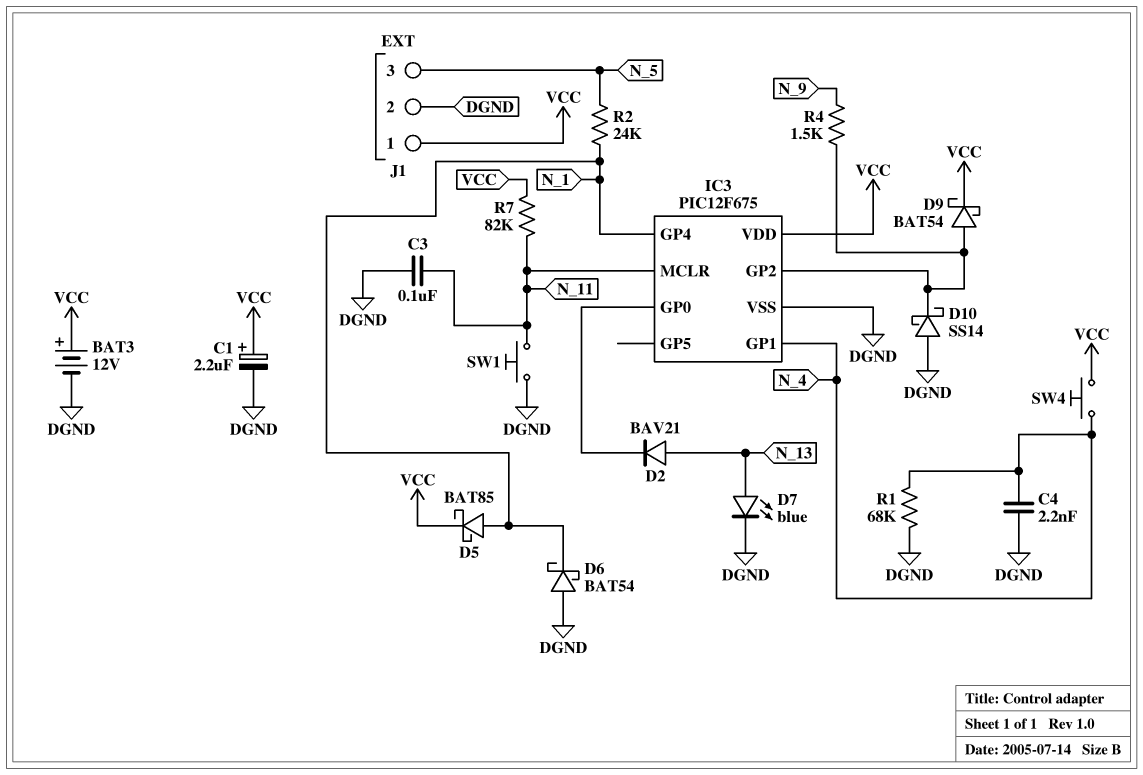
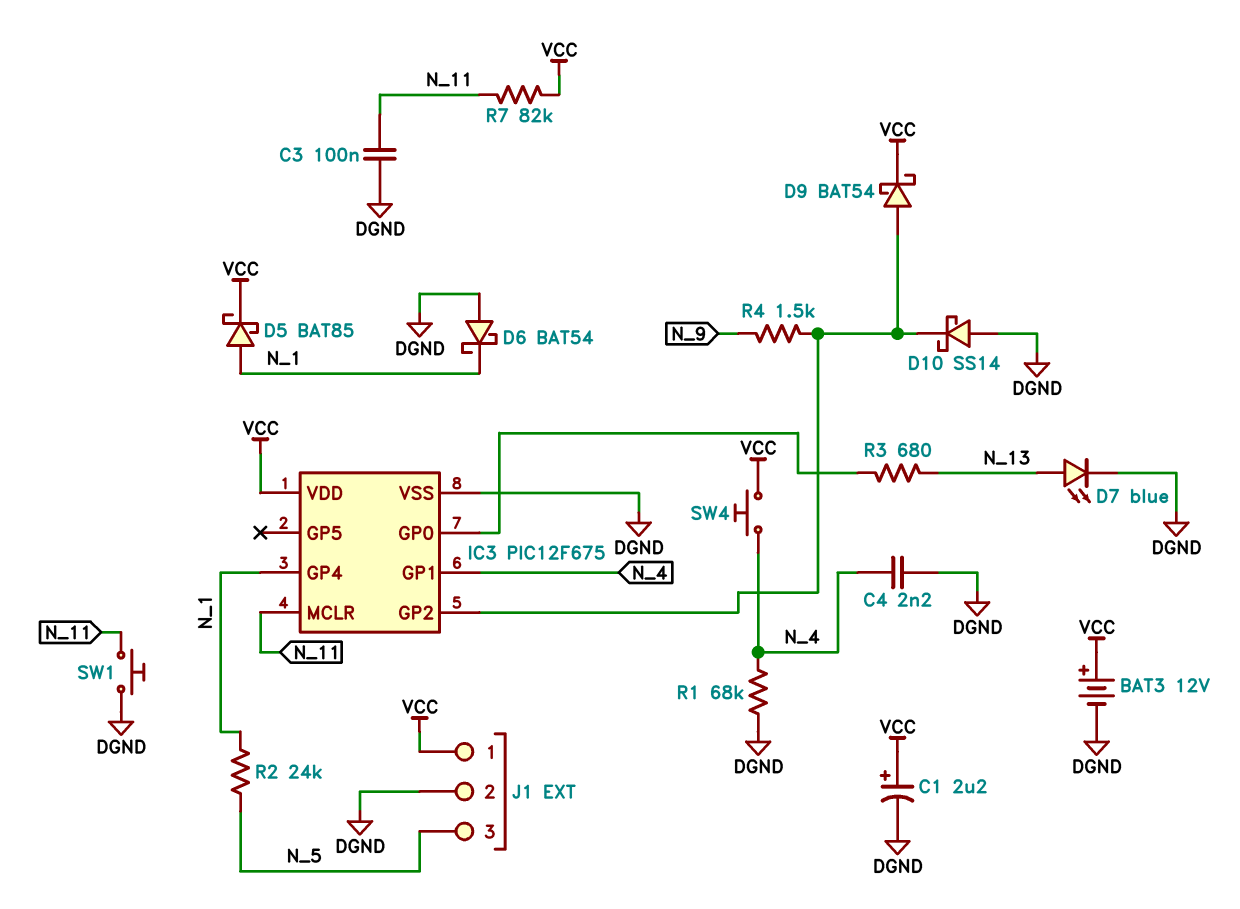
D2: diode BAV21 (A N_13, K IC3/GP0) -> none
R3: none -> 680 (IC3/GP0, N_13)

